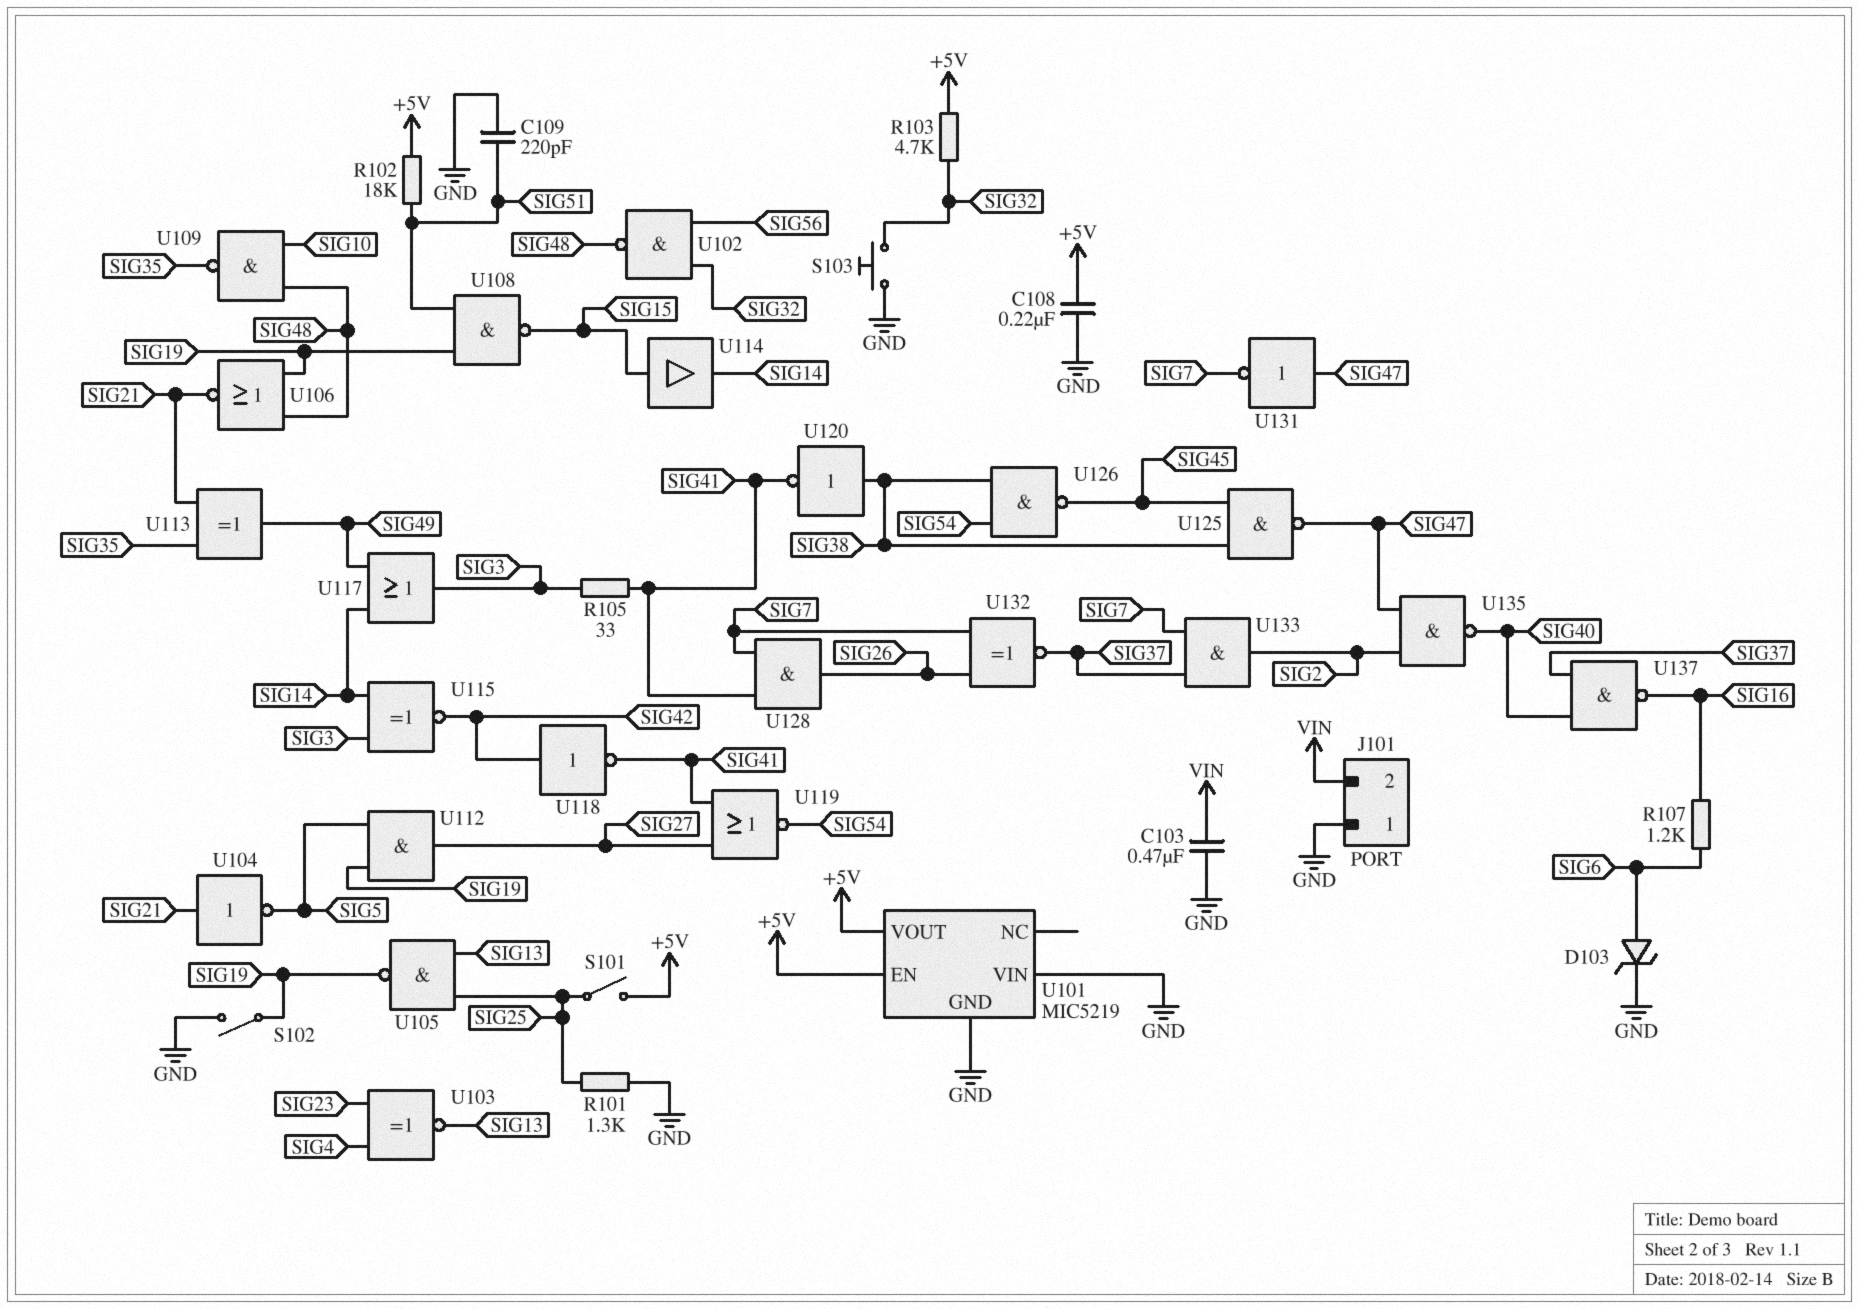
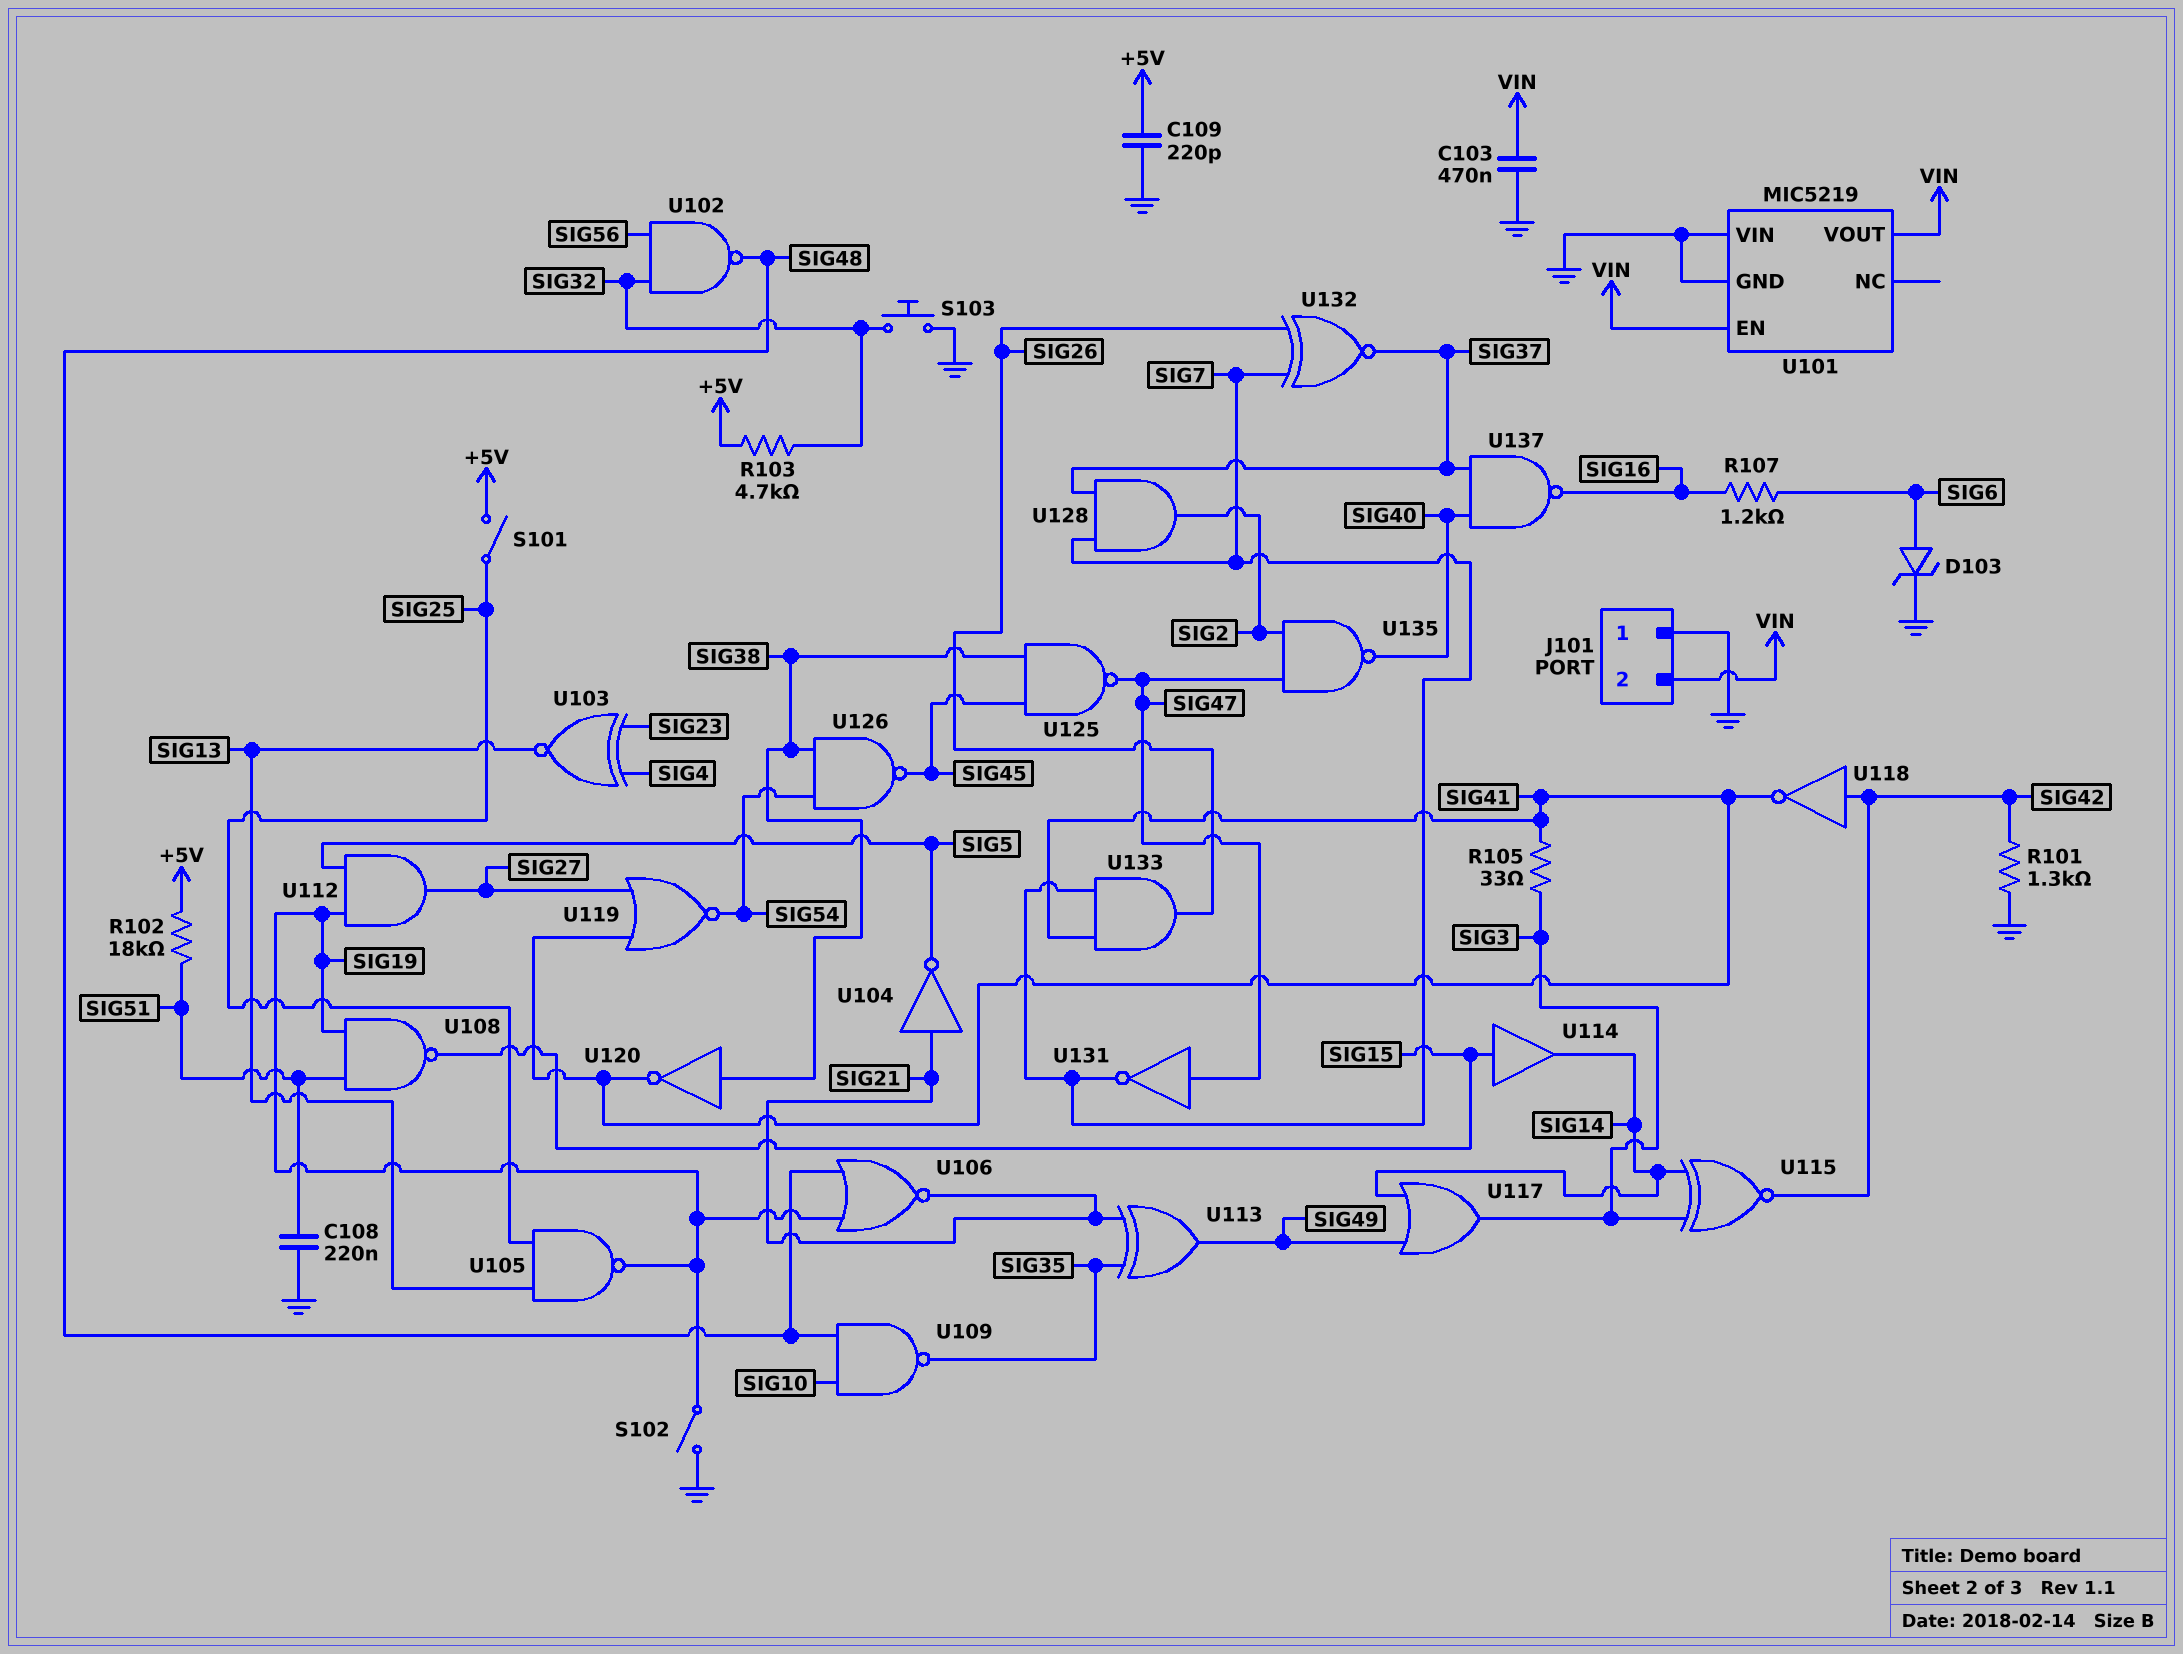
C108: 220nF (+5V, GND) -> 220nF (GND, SIG51)
C109: 220pF (GND, SIG51) -> 220pF (+5V, GND)
R101: 1.3k (GND, SIG25) -> 1.3k (GND, SIG42)
U101 pin EN: +5V -> VIN
U101 pin VOUT: +5V -> VIN
U128: AND (in SIG7, in SIG41, out SIG26) -> AND (in SIG7, in SIG37, out SIG2)
U133: AND (in SIG7, in SIG37, out SIG2) -> AND (in SIG7, in SIG41, out SIG26)

